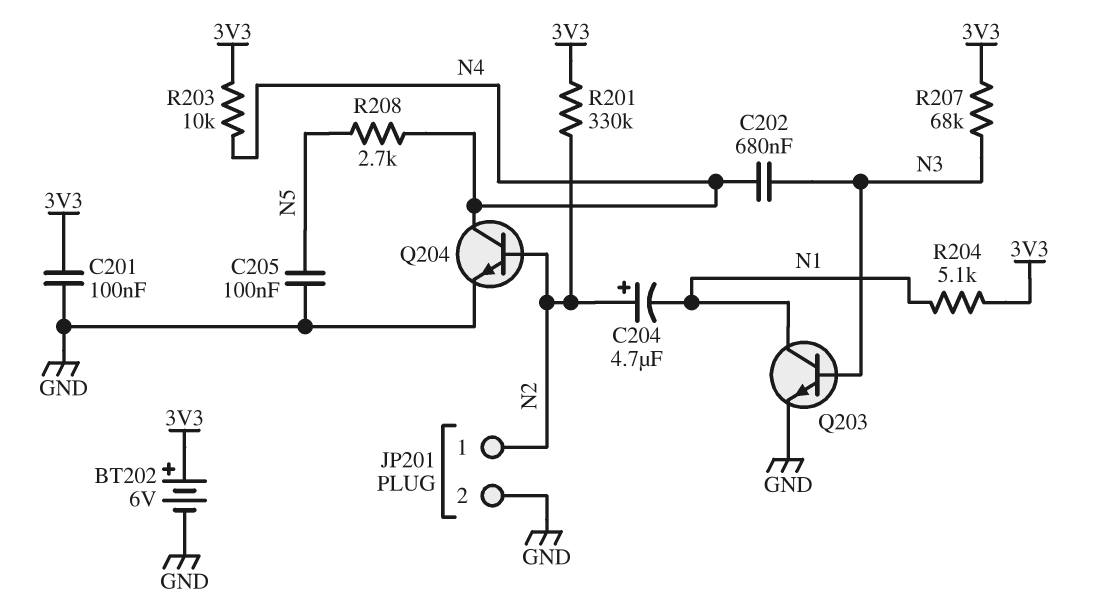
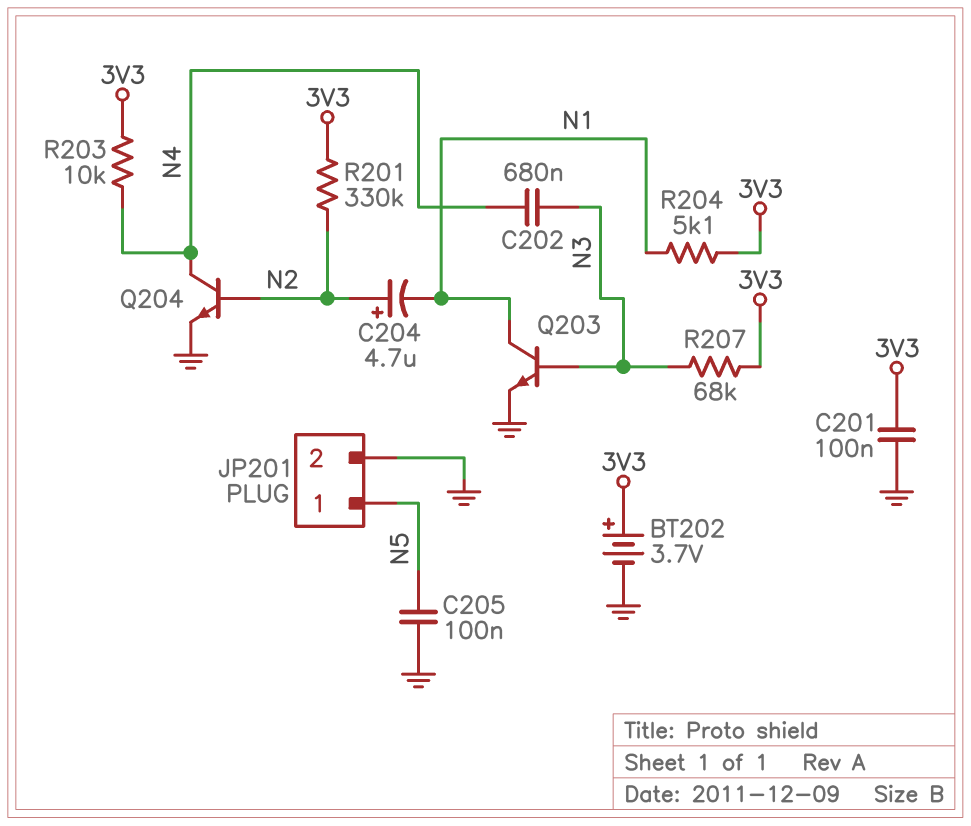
BT202: 6V (plus 3V3, minus GND) -> 3.7V (plus 3V3, minus GND)
JP201 pin 1: N2 -> N5
R208: 2.7k (N4, N5) -> none

